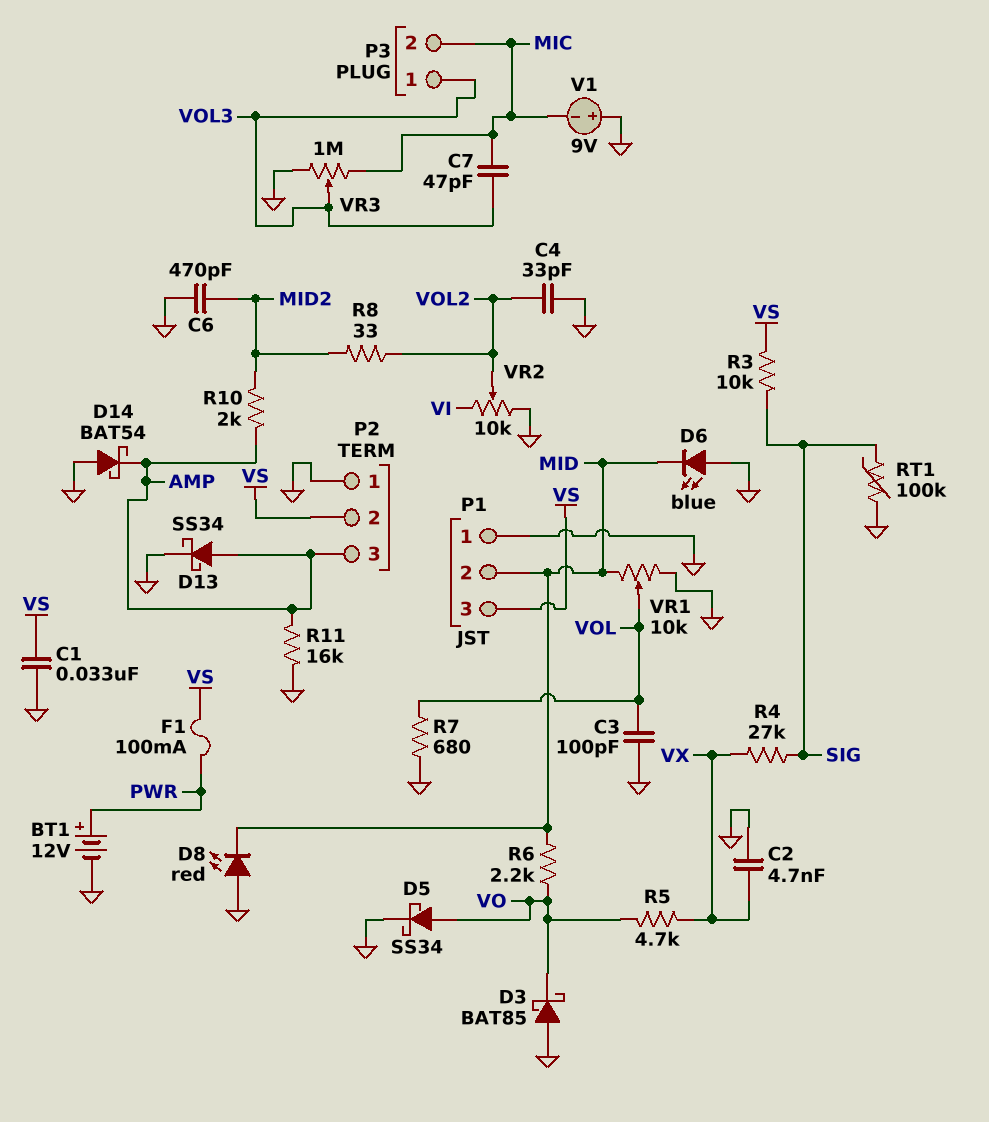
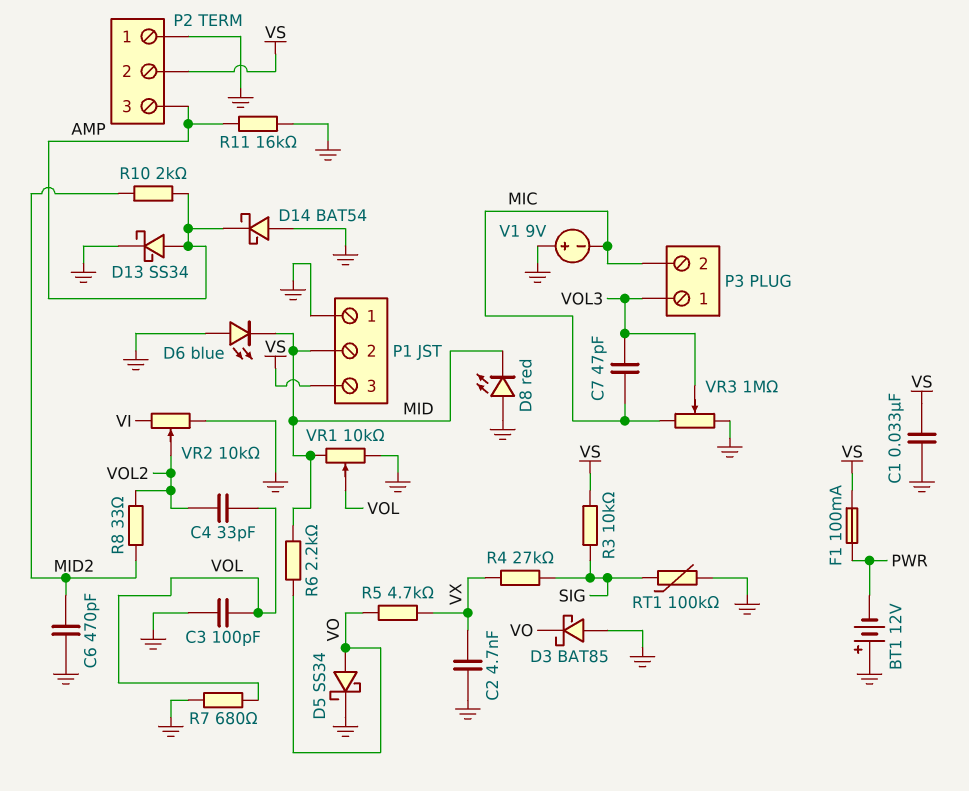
BT1: 12V (plus PWR, minus GND) -> 12V (plus GND, minus PWR)
C4: 33pF (GND, VOL2) -> 33pF (VOL, VOL2)

